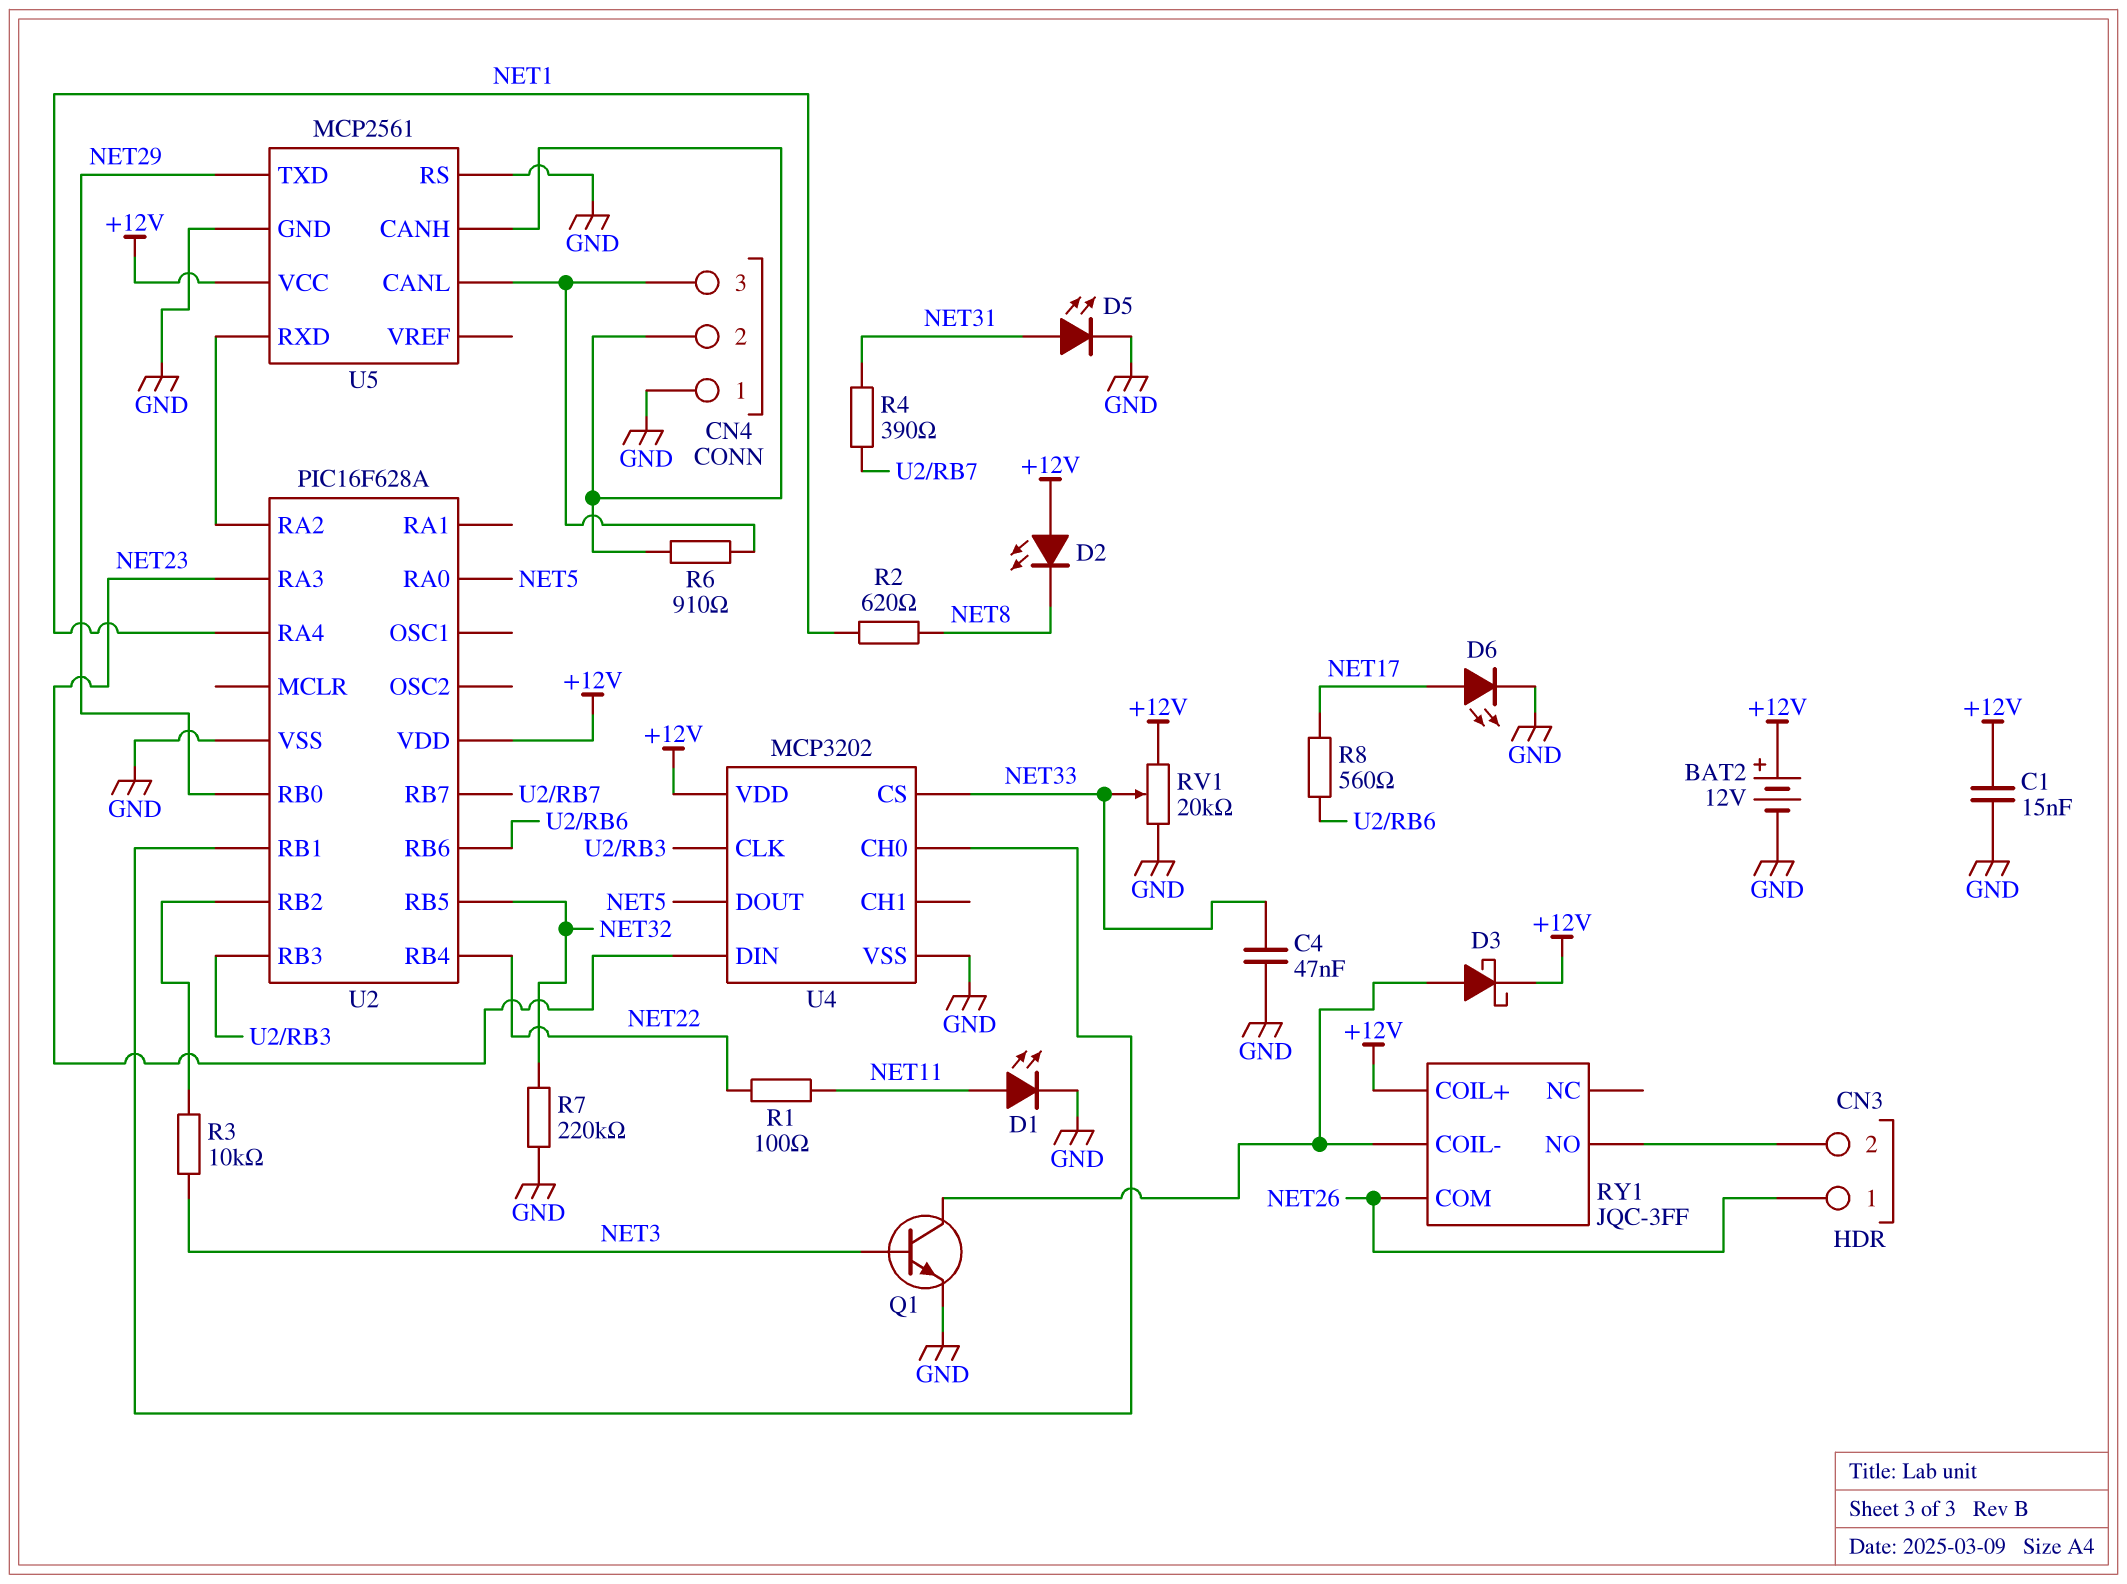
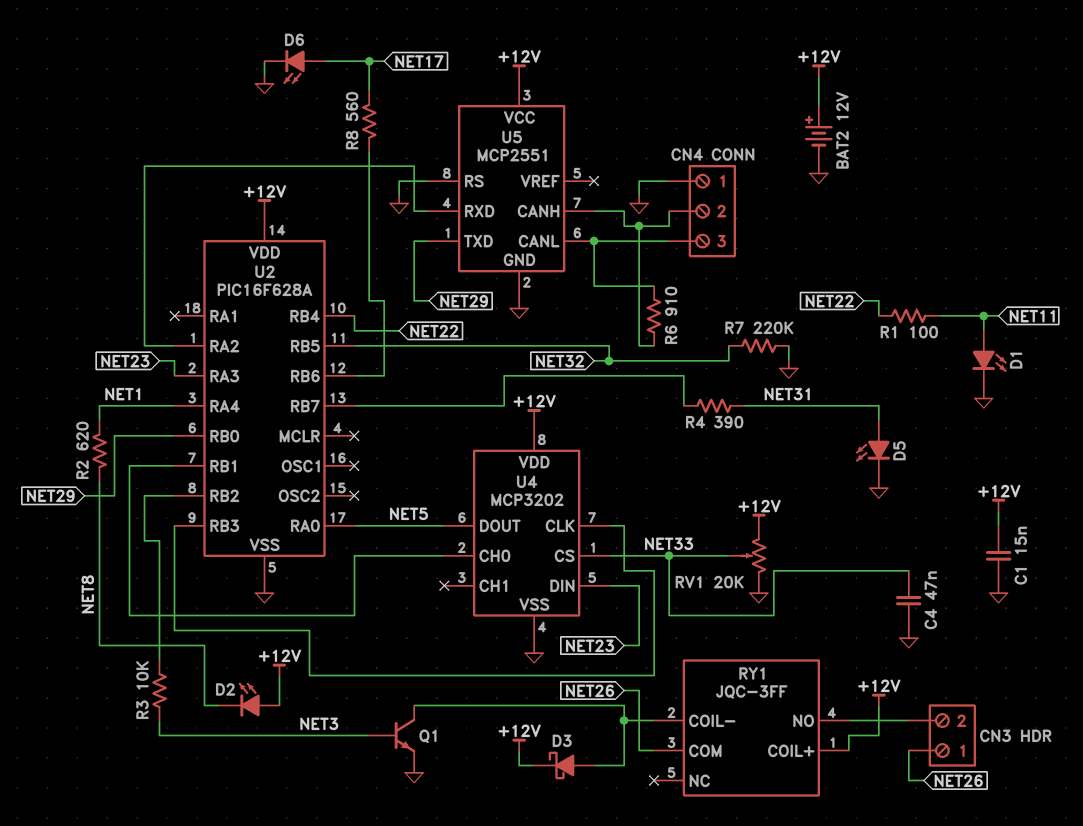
U5: MCP2561 -> MCP2551

